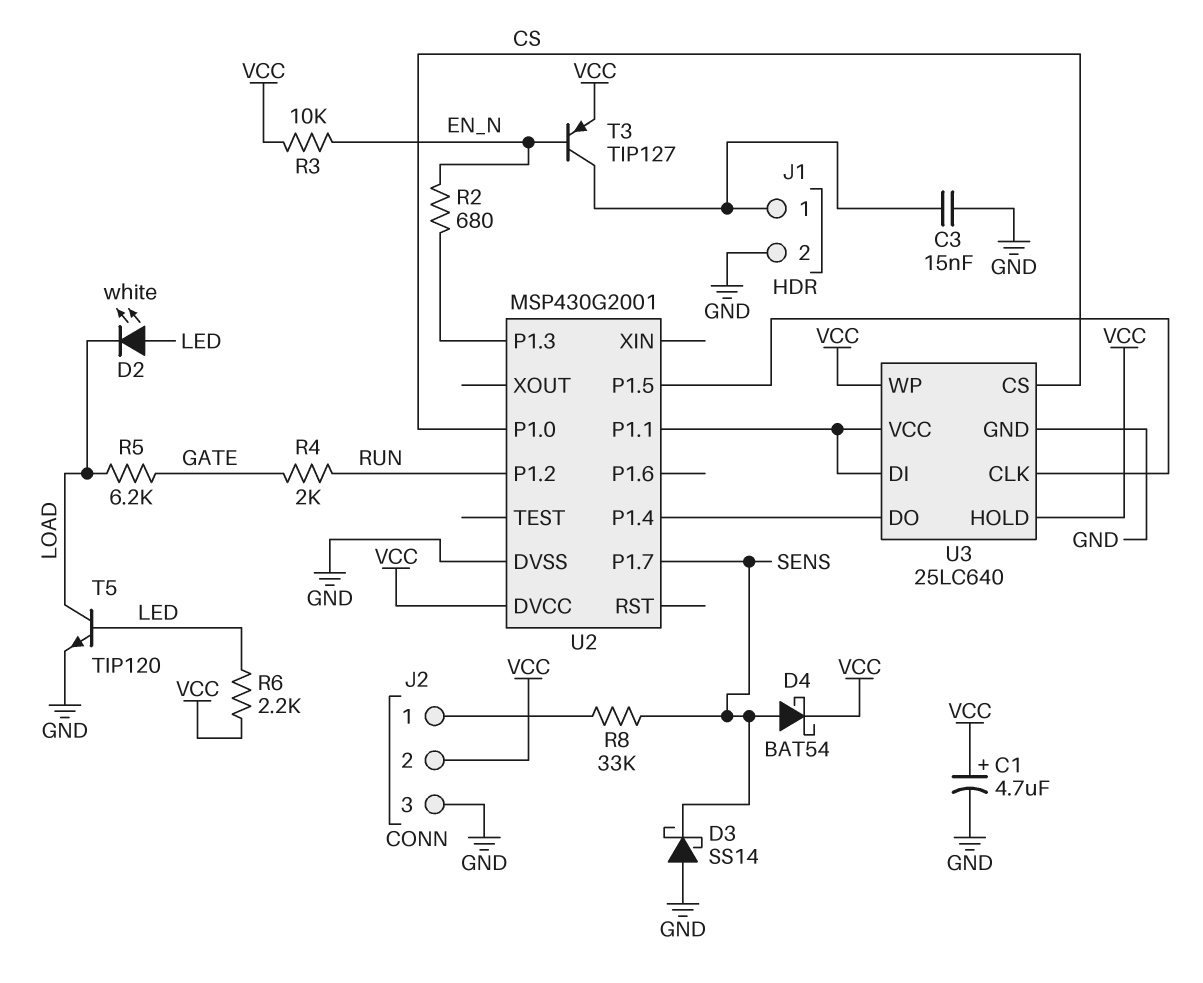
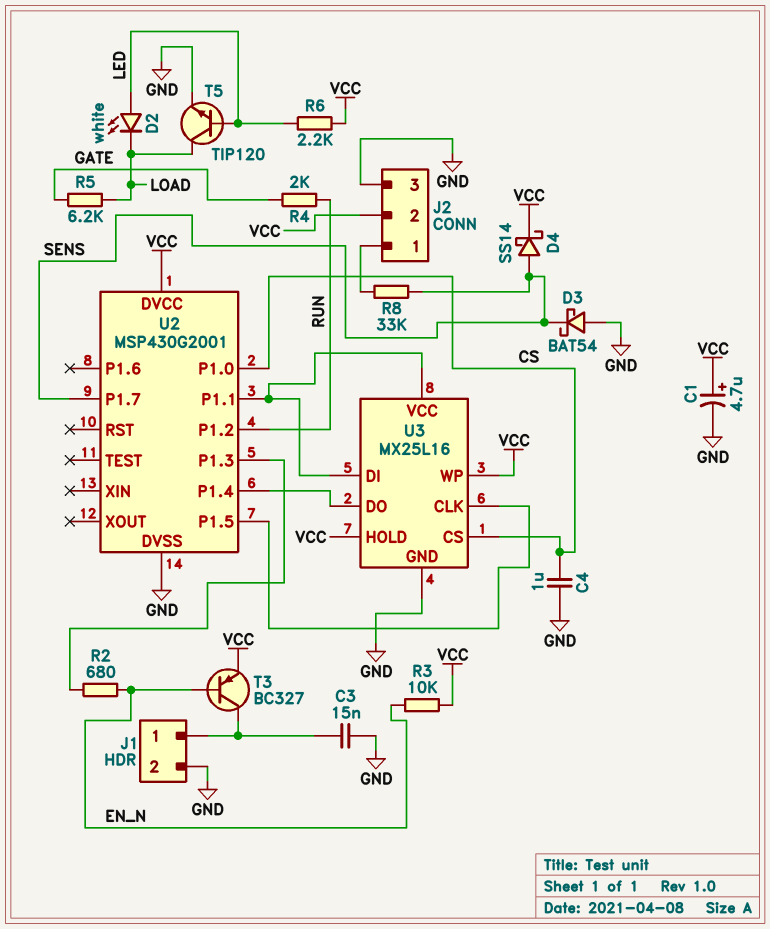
C4: none -> 1uF (CS, GND)
D3: schottky SS14 (A GND, K SENS) -> schottky BAT54 (A GND, K SENS)
D4: schottky BAT54 (A SENS, K VCC) -> schottky SS14 (A SENS, K VCC)
T3: PNP TIP127 (B EN_N, C J1/1, E VCC) -> PNP BC327 (B EN_N, C J1/1, E VCC)
U3: 25LC640 -> MX25L16

